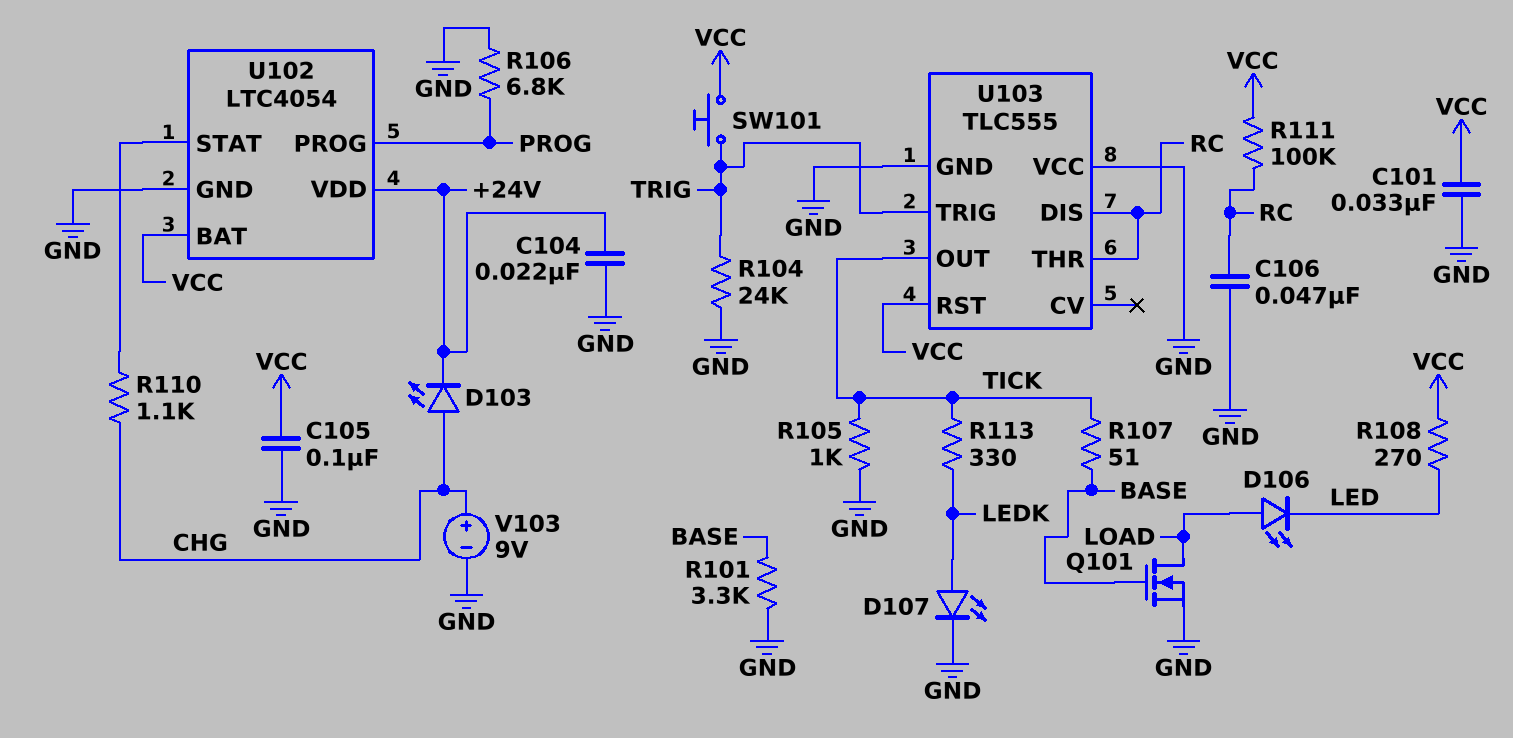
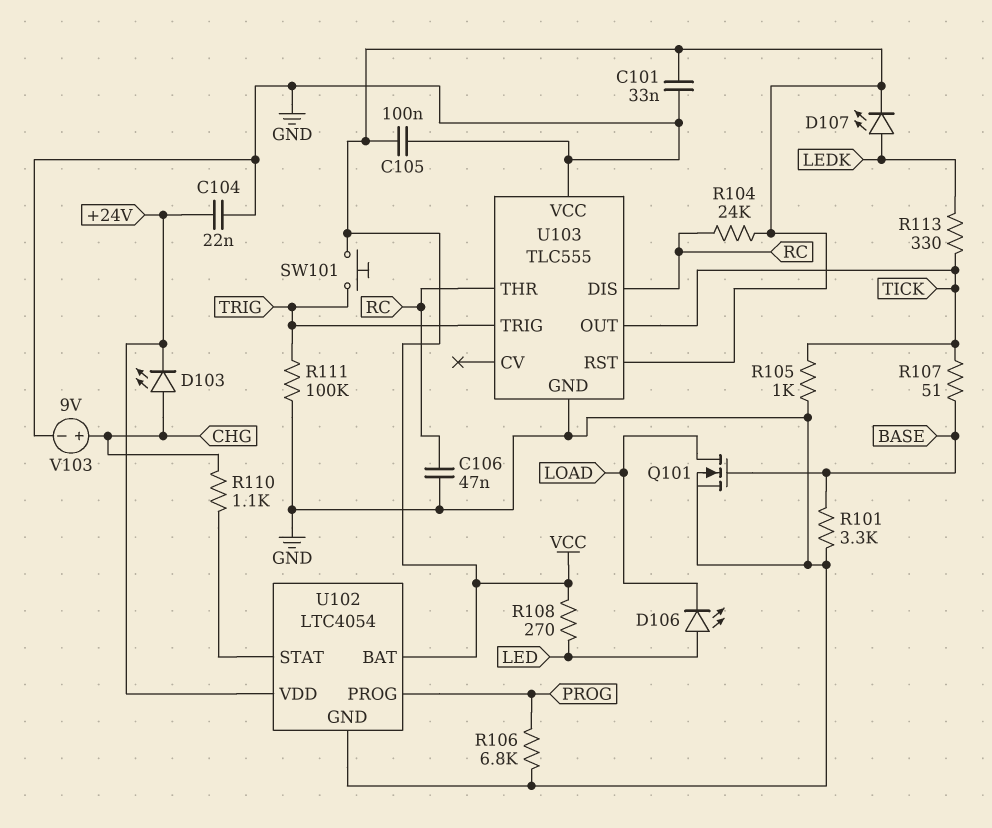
D106: LED (A LOAD, K LED) -> LED (A LED, K LOAD)
D107: LED (A LEDK, K GND) -> LED (A LEDK, K VCC)
R104: 24k (GND, TRIG) -> 24k (RC, VCC)
R111: 100k (RC, VCC) -> 100k (GND, TRIG)

